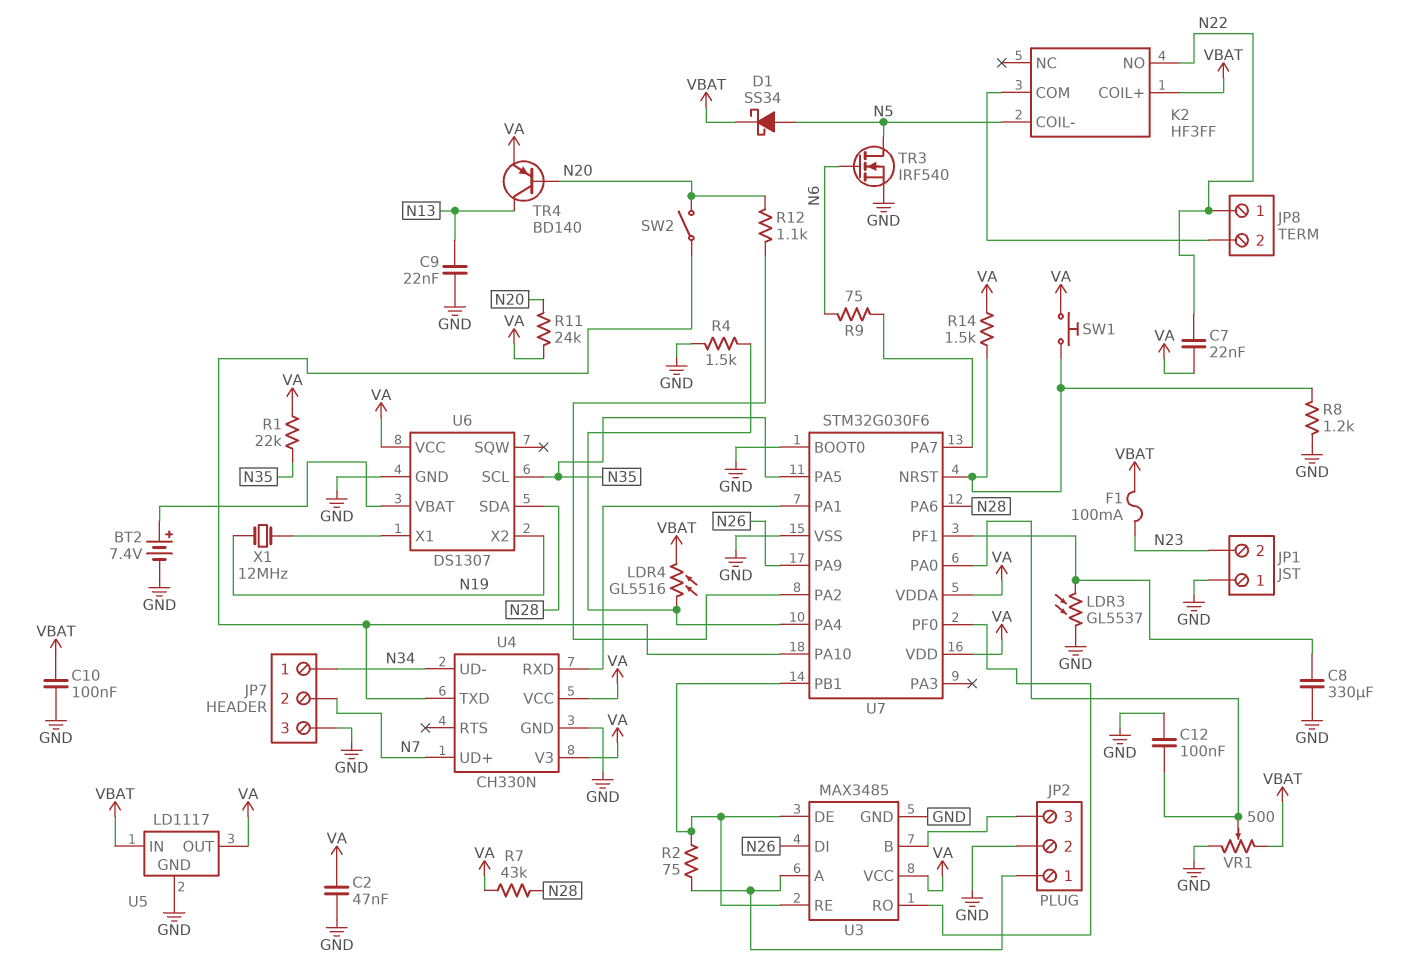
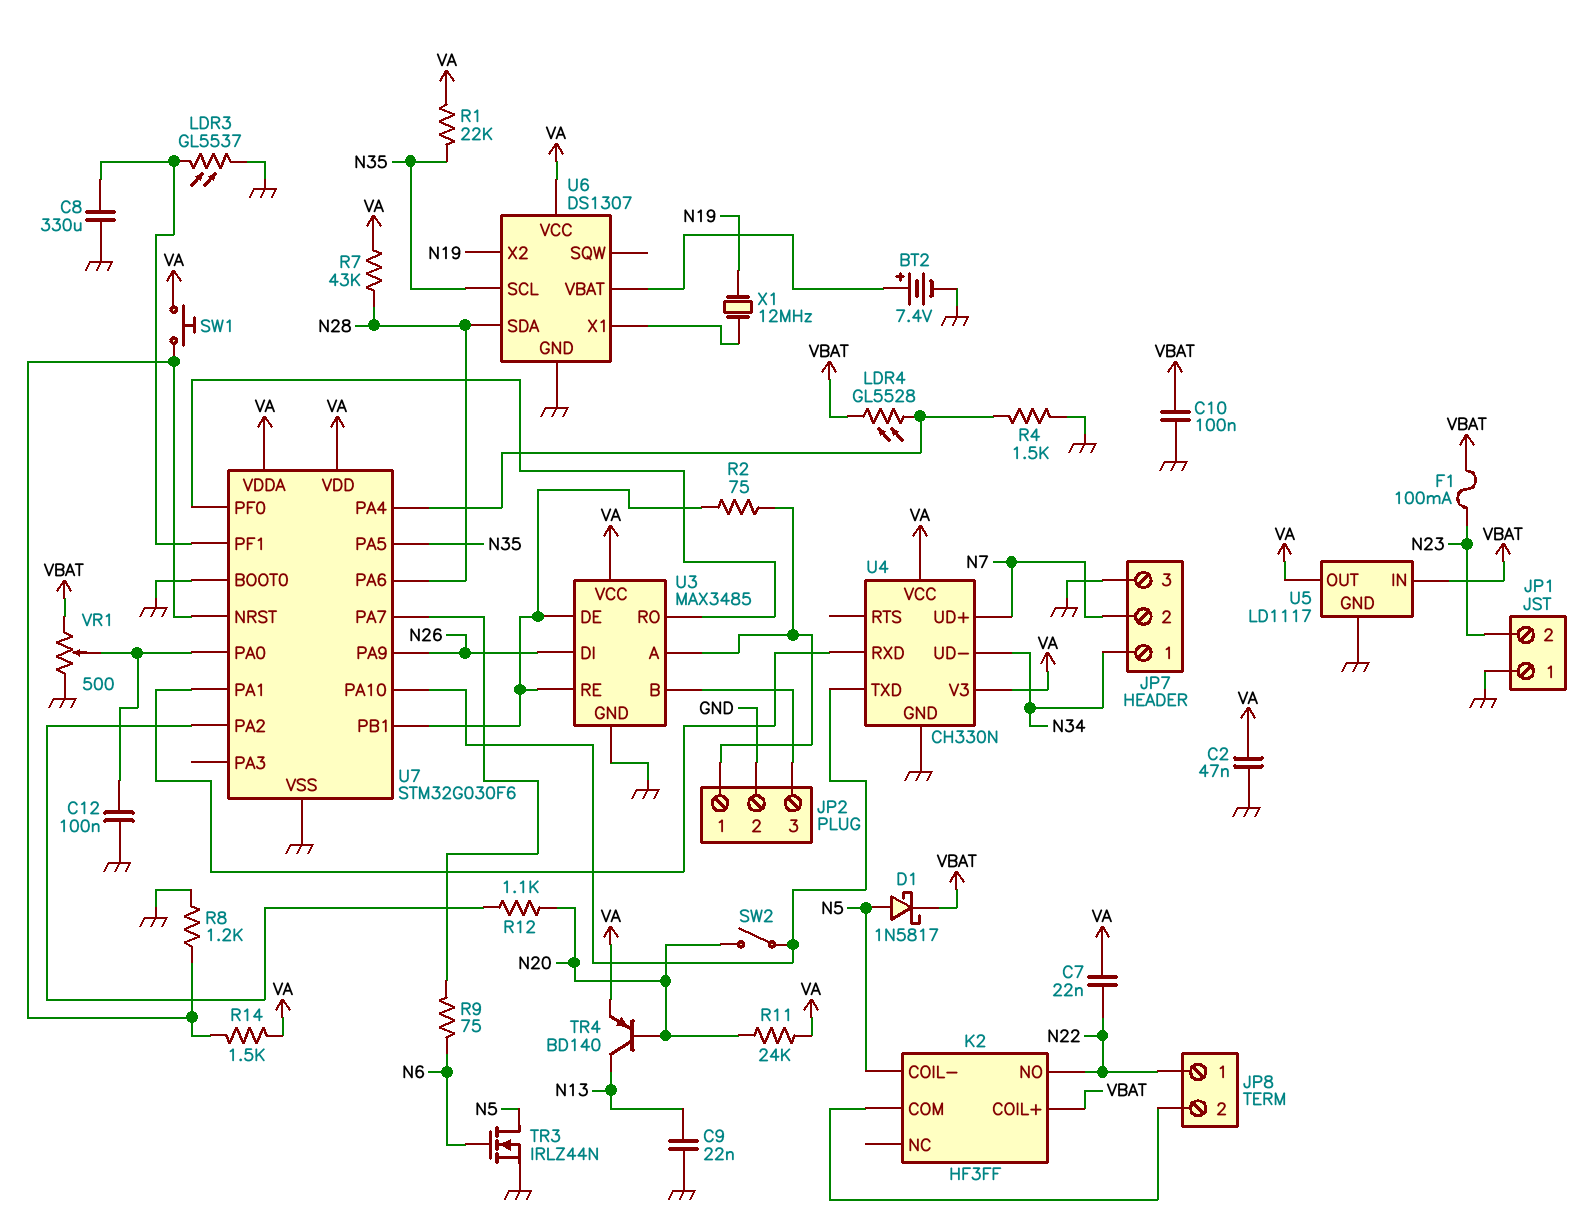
D1: schottky SS34 (A N5, K VBAT) -> schottky 1N5817 (A N5, K VBAT)
LDR4: GL5516 (U7/PA4, VBAT) -> GL5528 (U7/PA4, VBAT)
TR3: NMOS IRF540 (G N6, D N5, S GND) -> NMOS IRLZ44N (G N6, D N5, S GND)

